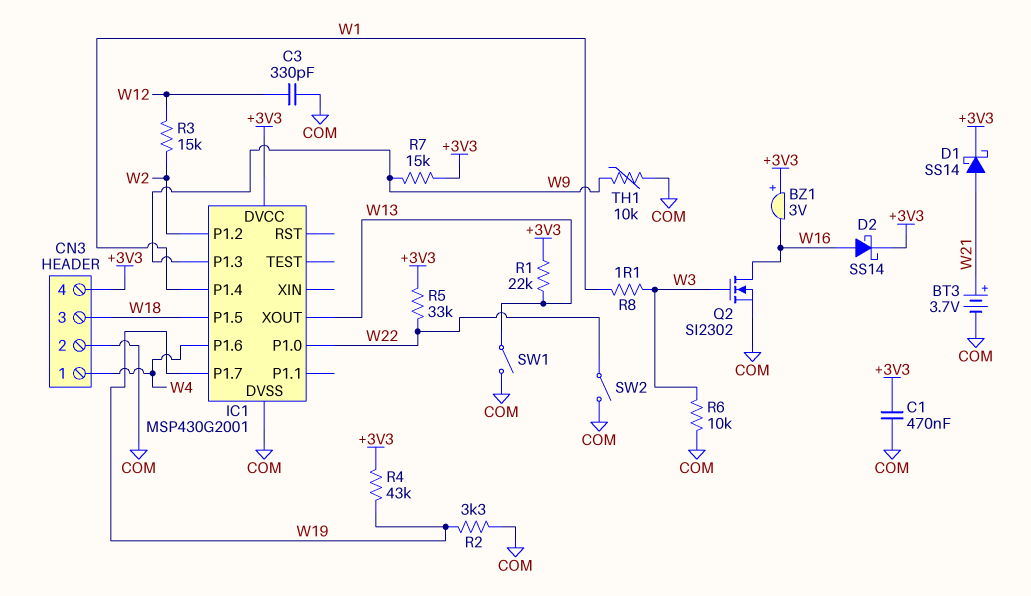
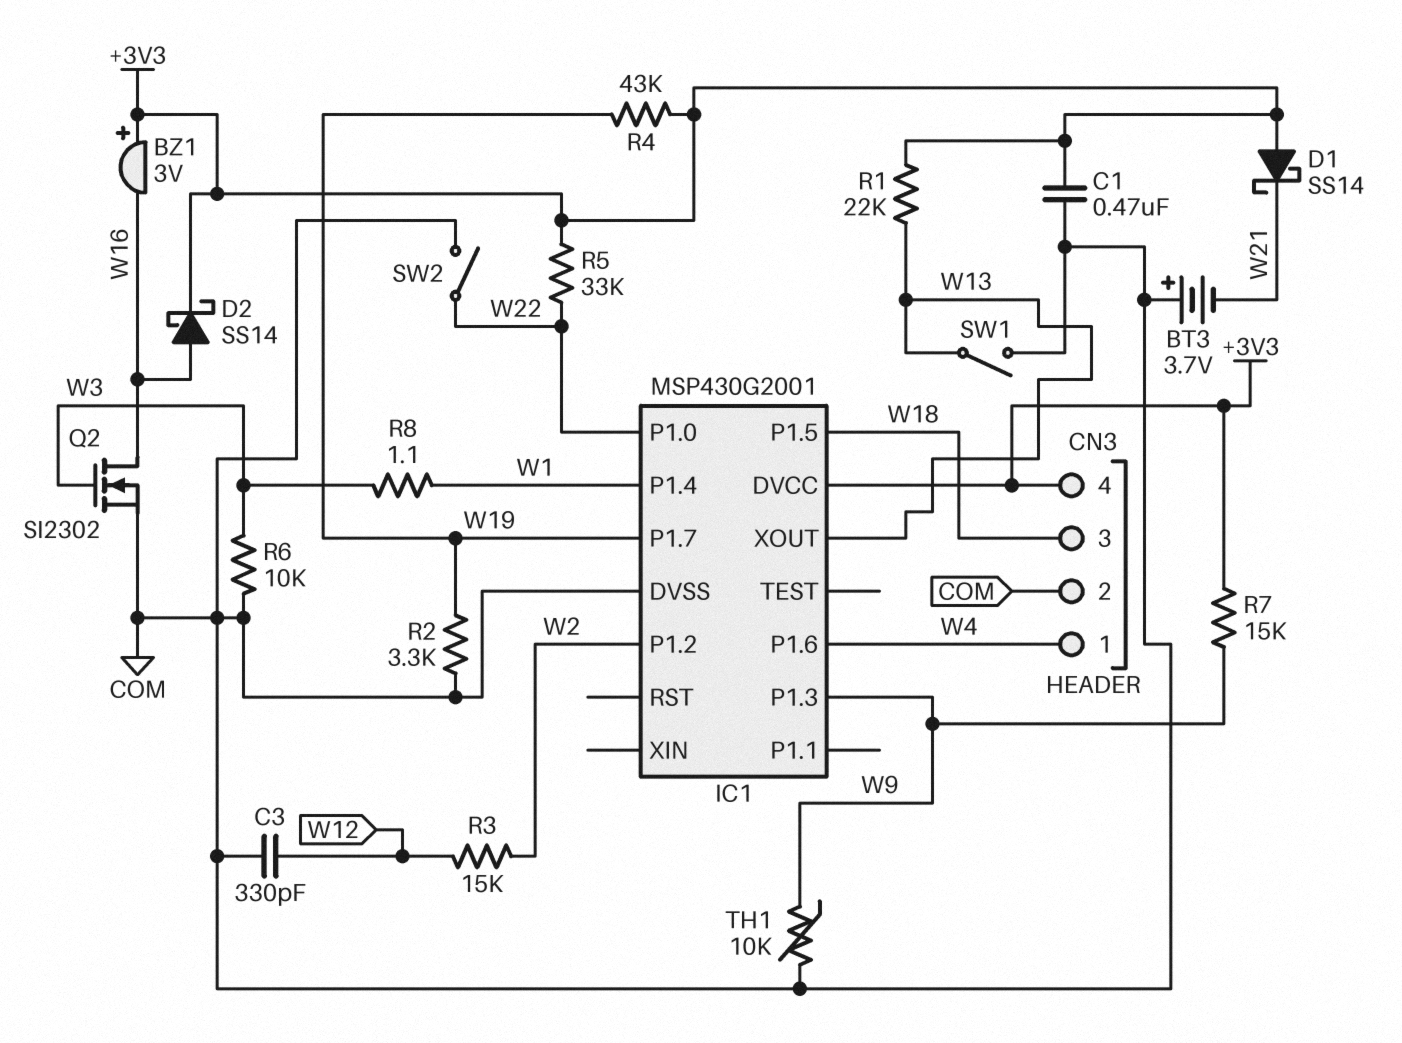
BT3: 3.7V (plus W21, minus COM) -> 3.7V (plus COM, minus W21)
D1: schottky SS14 (A W21, K +3V3) -> schottky SS14 (A +3V3, K W21)

